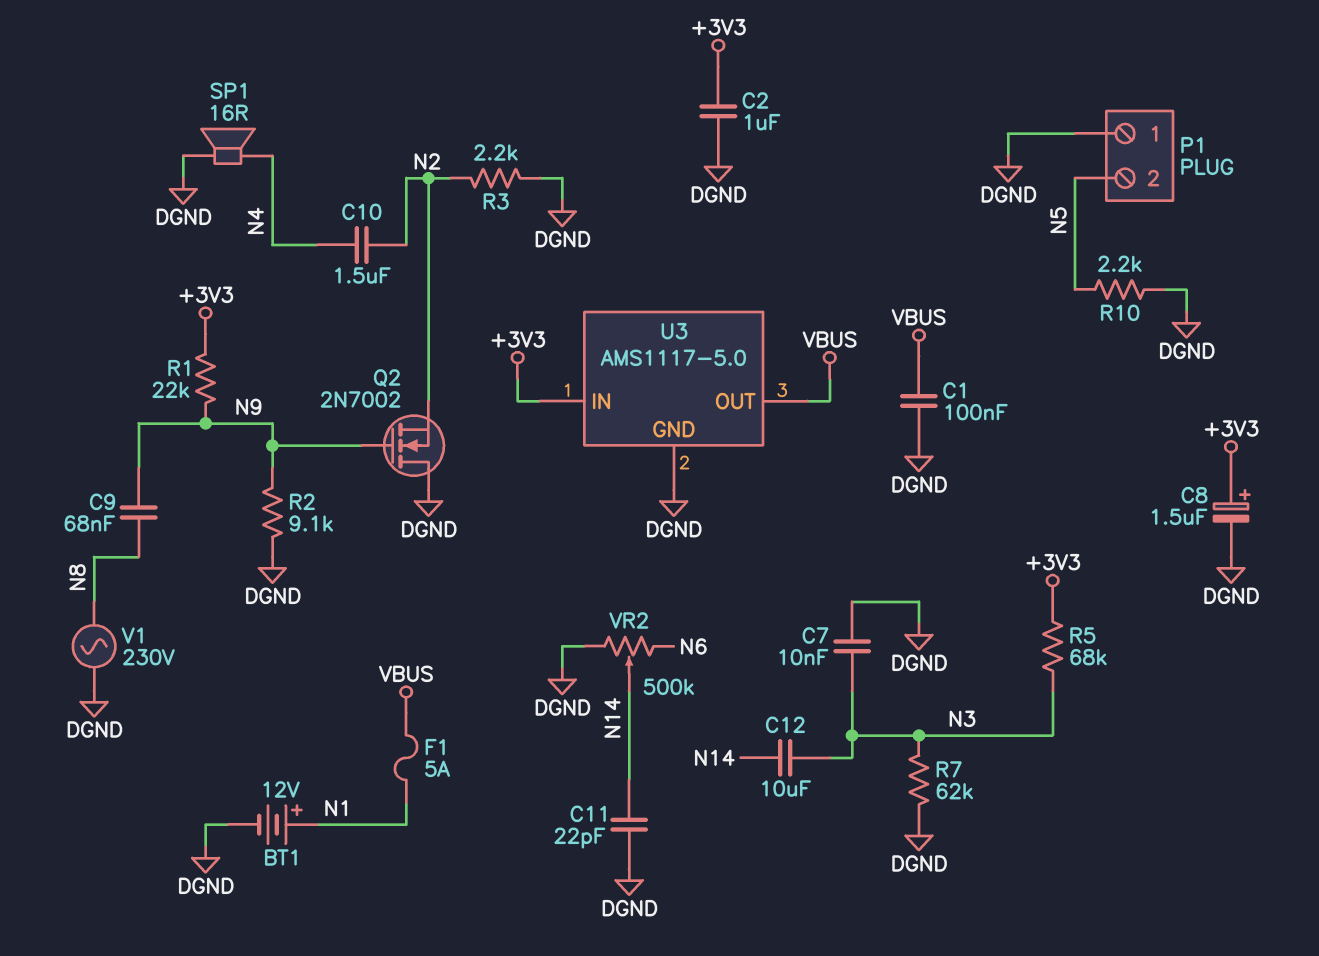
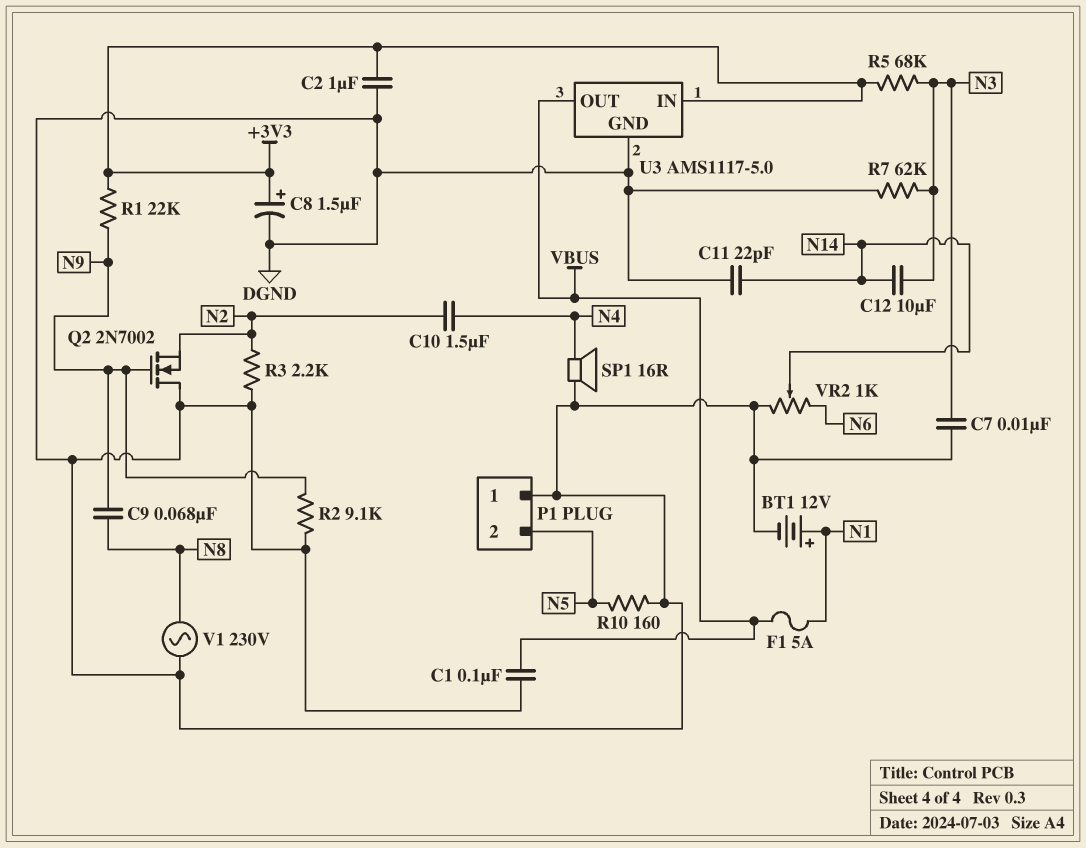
R10: 2.2k (DGND, N5) -> 160 (DGND, N5)
VR2: 500k (DGND, N6, wiper N14) -> 1k (DGND, N6, wiper N14)

